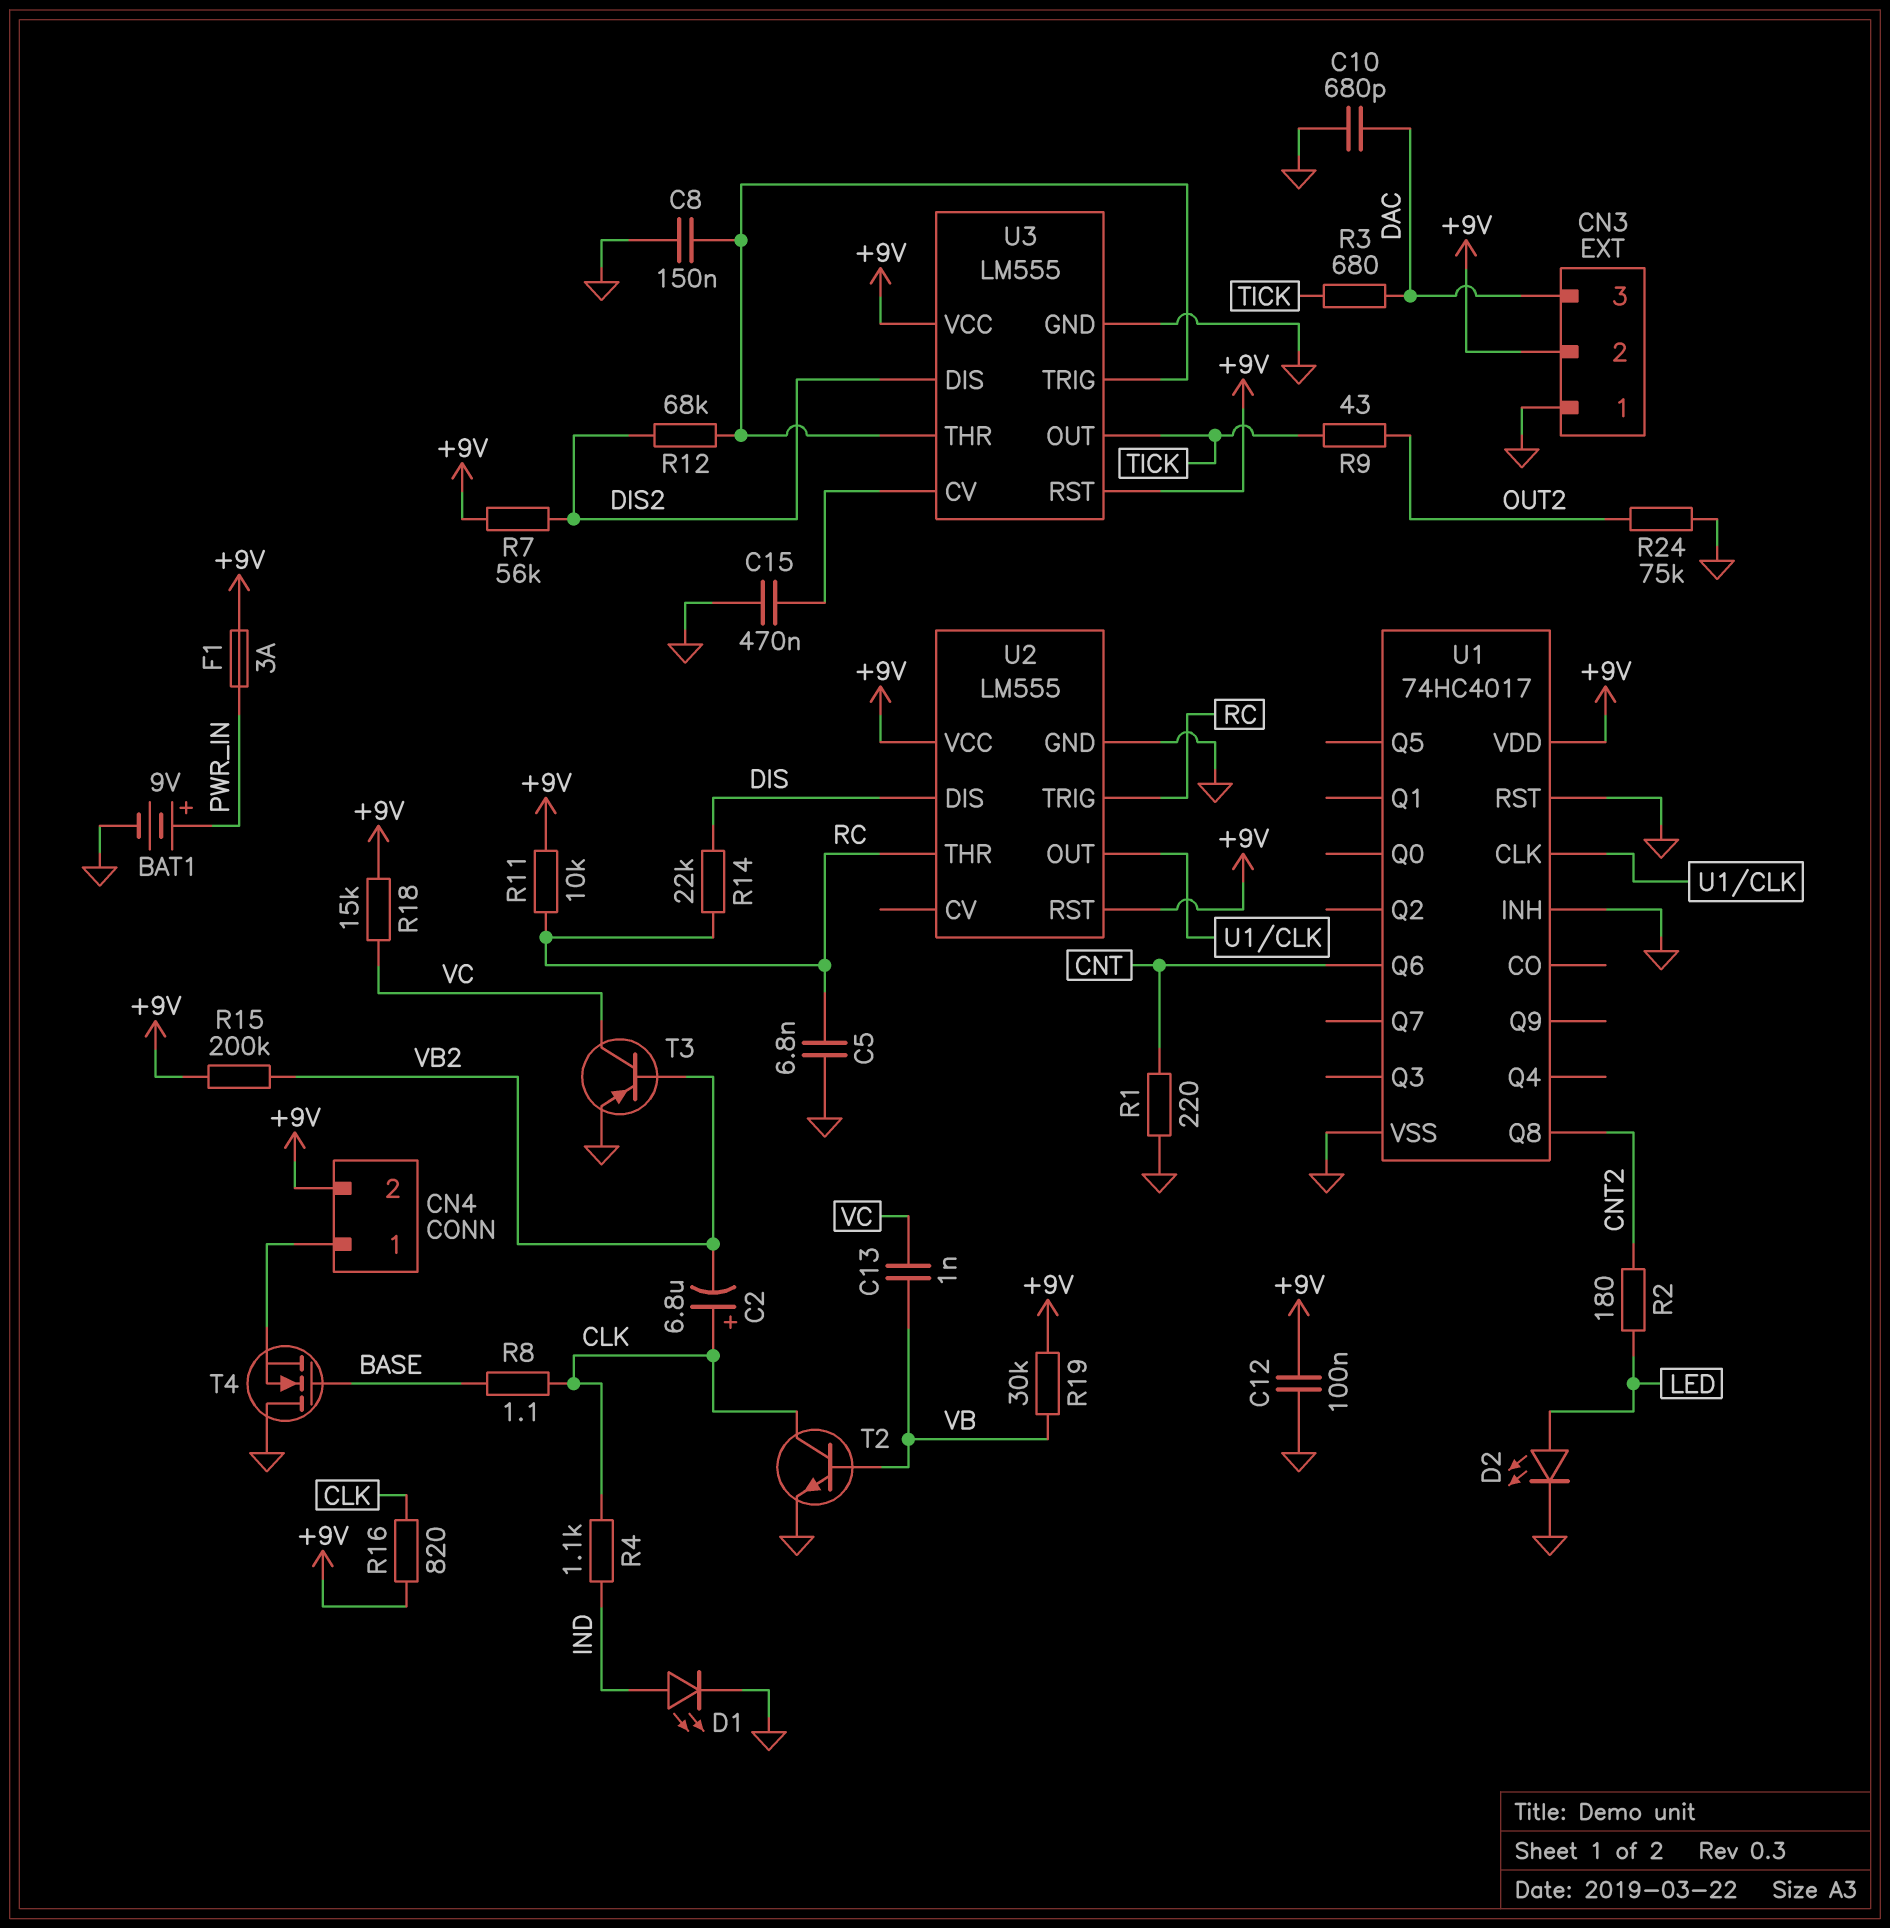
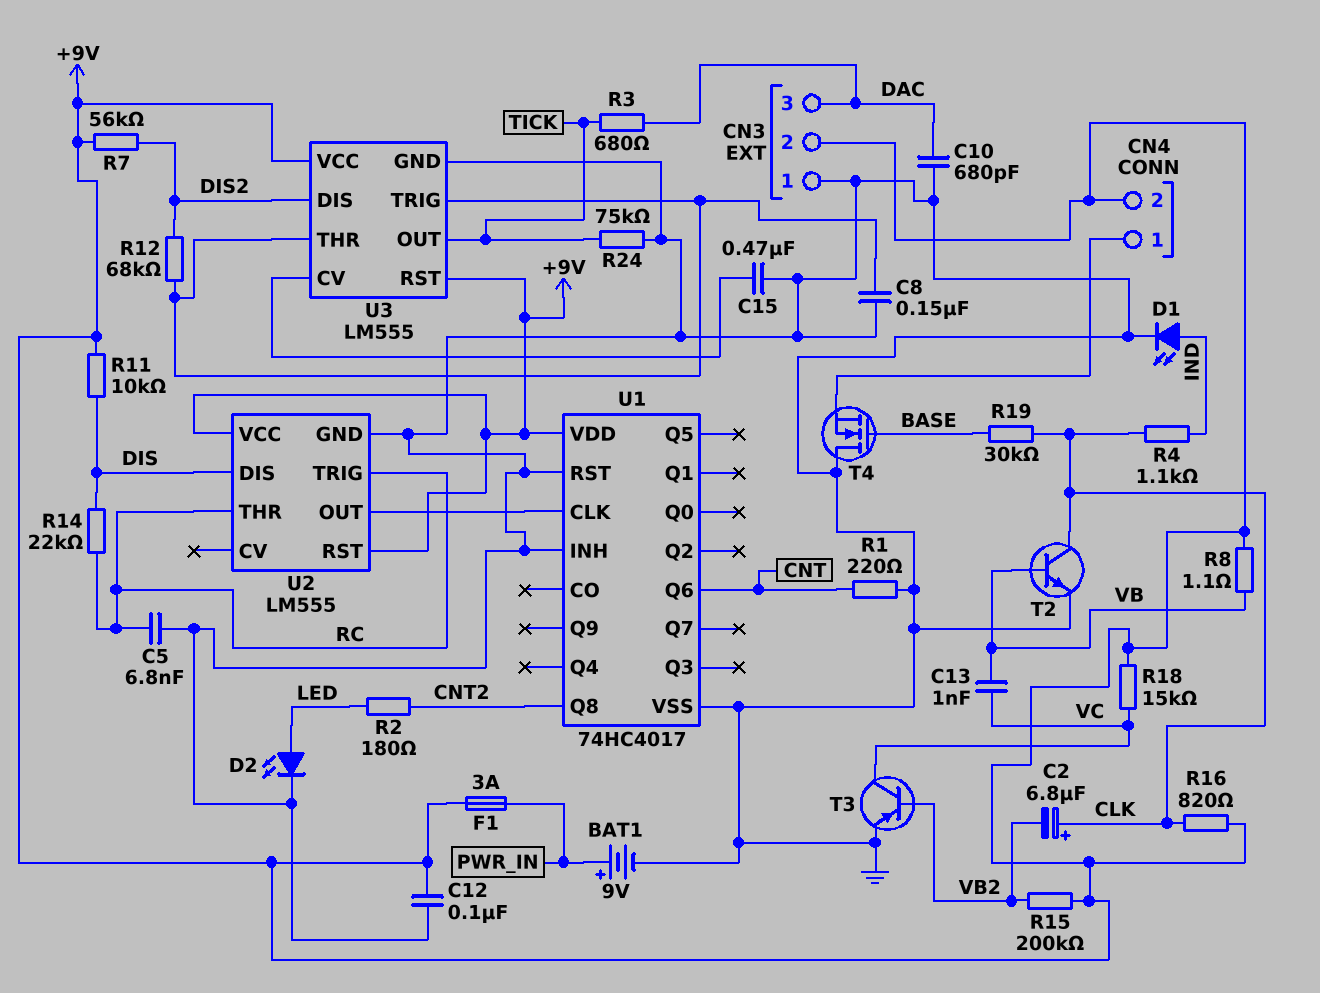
R8: 1.1 (BASE, CLK) -> 1.1 (+9V, VB)
R9: 43 (OUT2, TICK) -> none
R11: 10k (+9V, RC) -> 10k (+9V, DIS)
R19: 30k (+9V, VB) -> 30k (BASE, CLK)
R24: 75k (GND, OUT2) -> 75k (GND, TICK)

